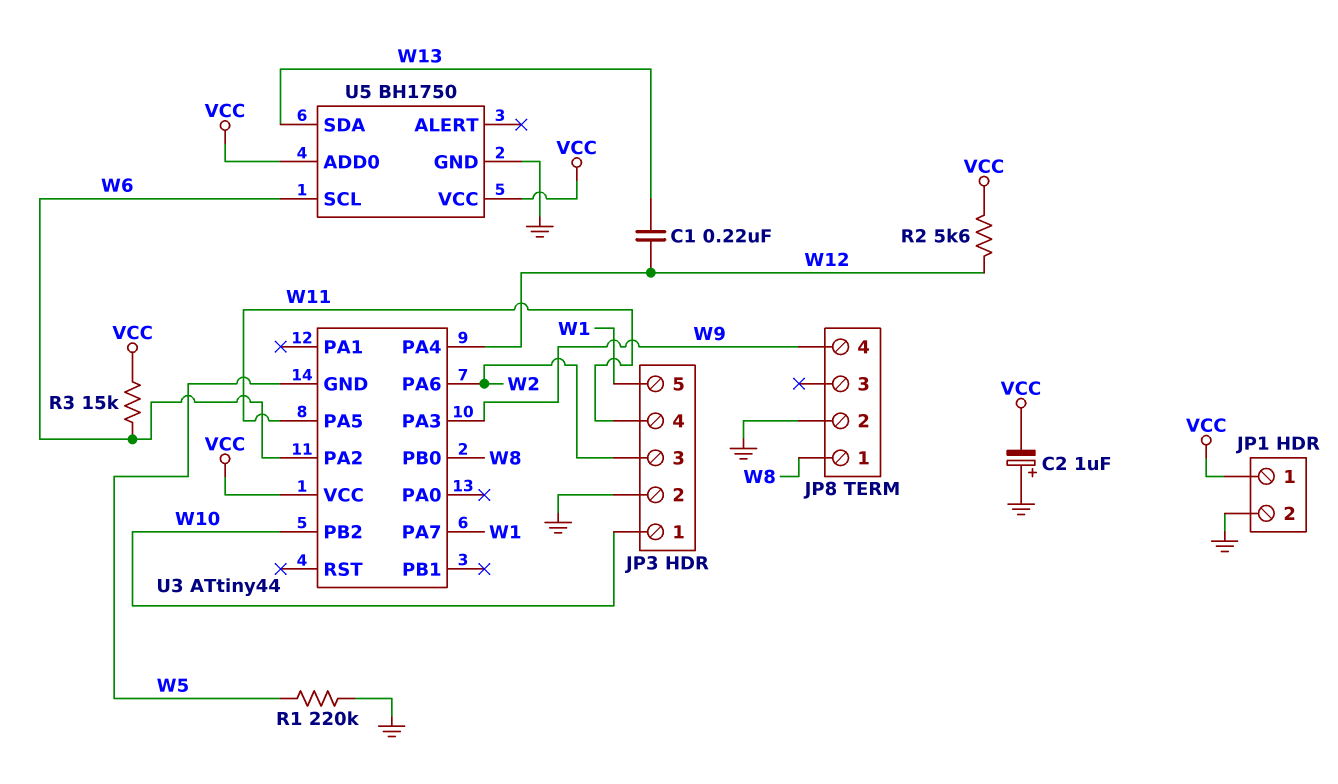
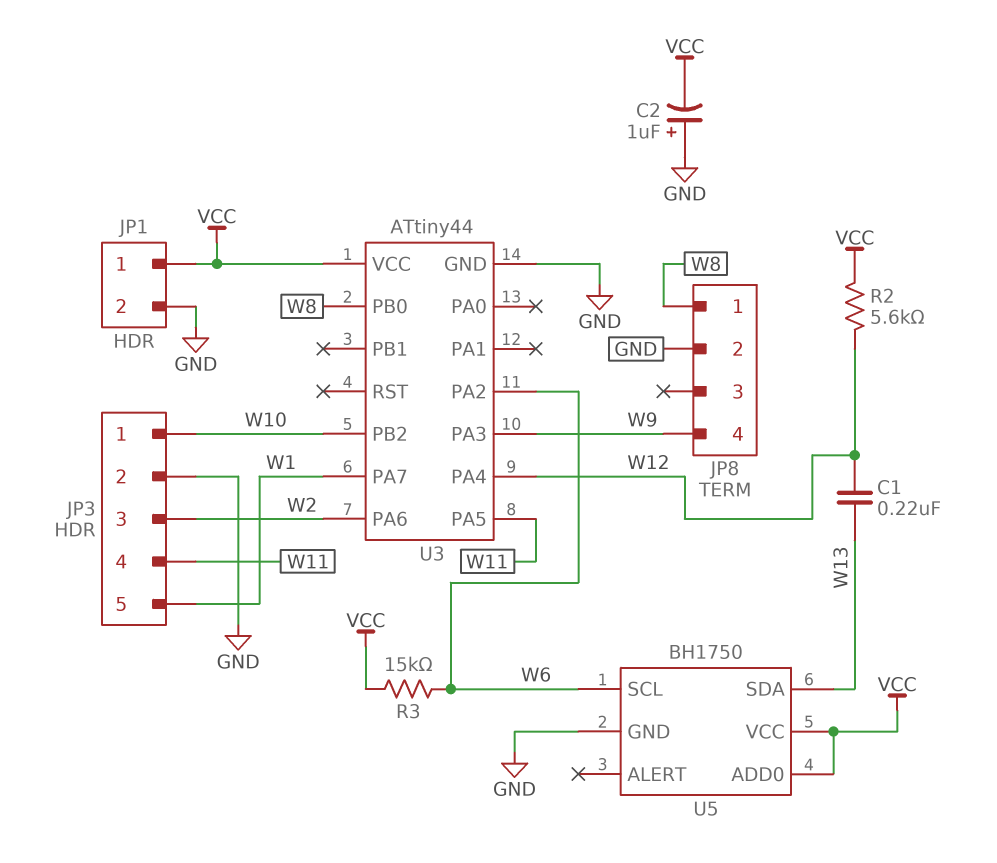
R1: 220k (GND, W5) -> none
U3 pin GND: W5 -> GND

